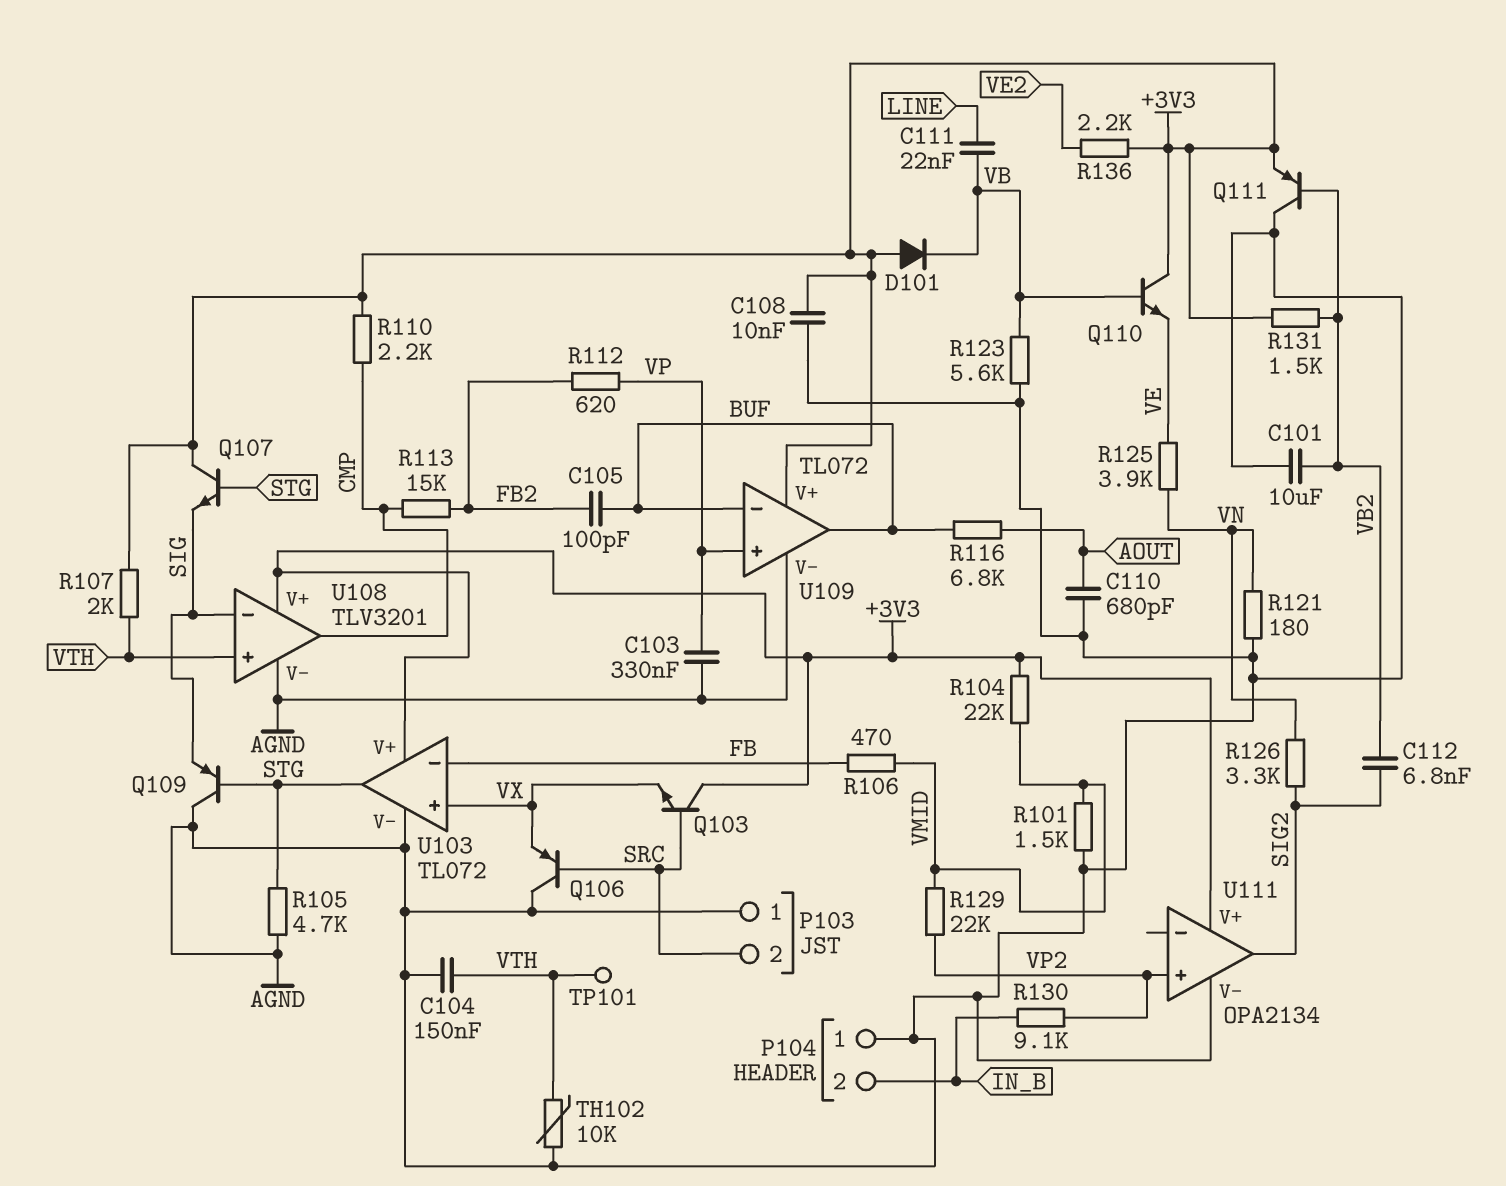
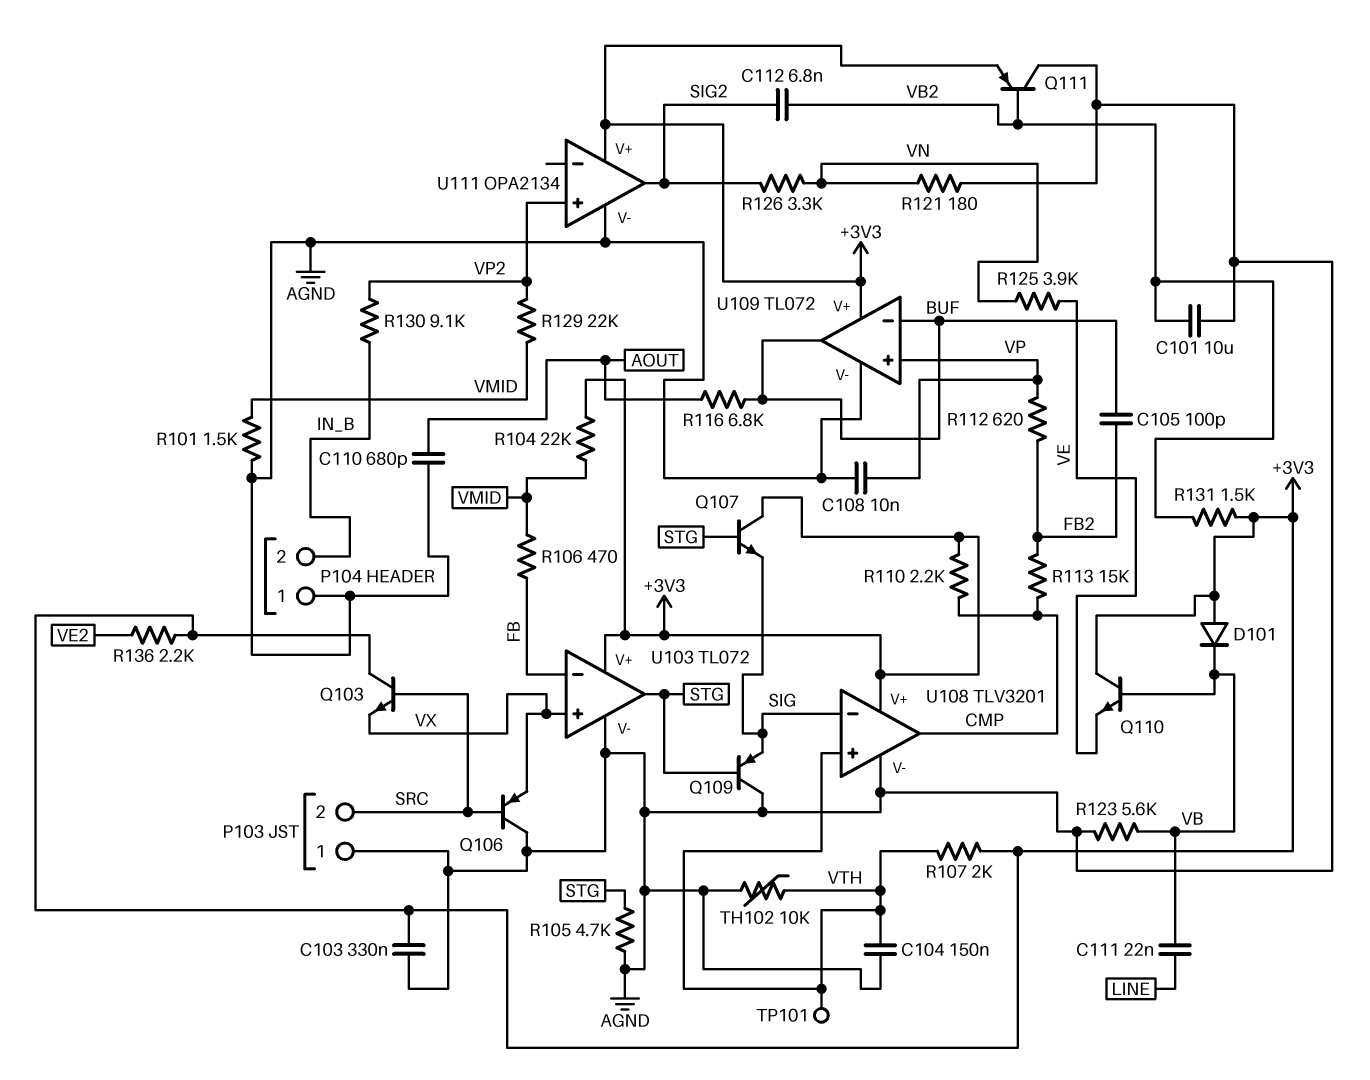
C103: 330nF (AGND, VP) -> 330nF (+3V3, AGND)
C108: 10nF (+3V3, AGND) -> 10nF (AGND, VP)

